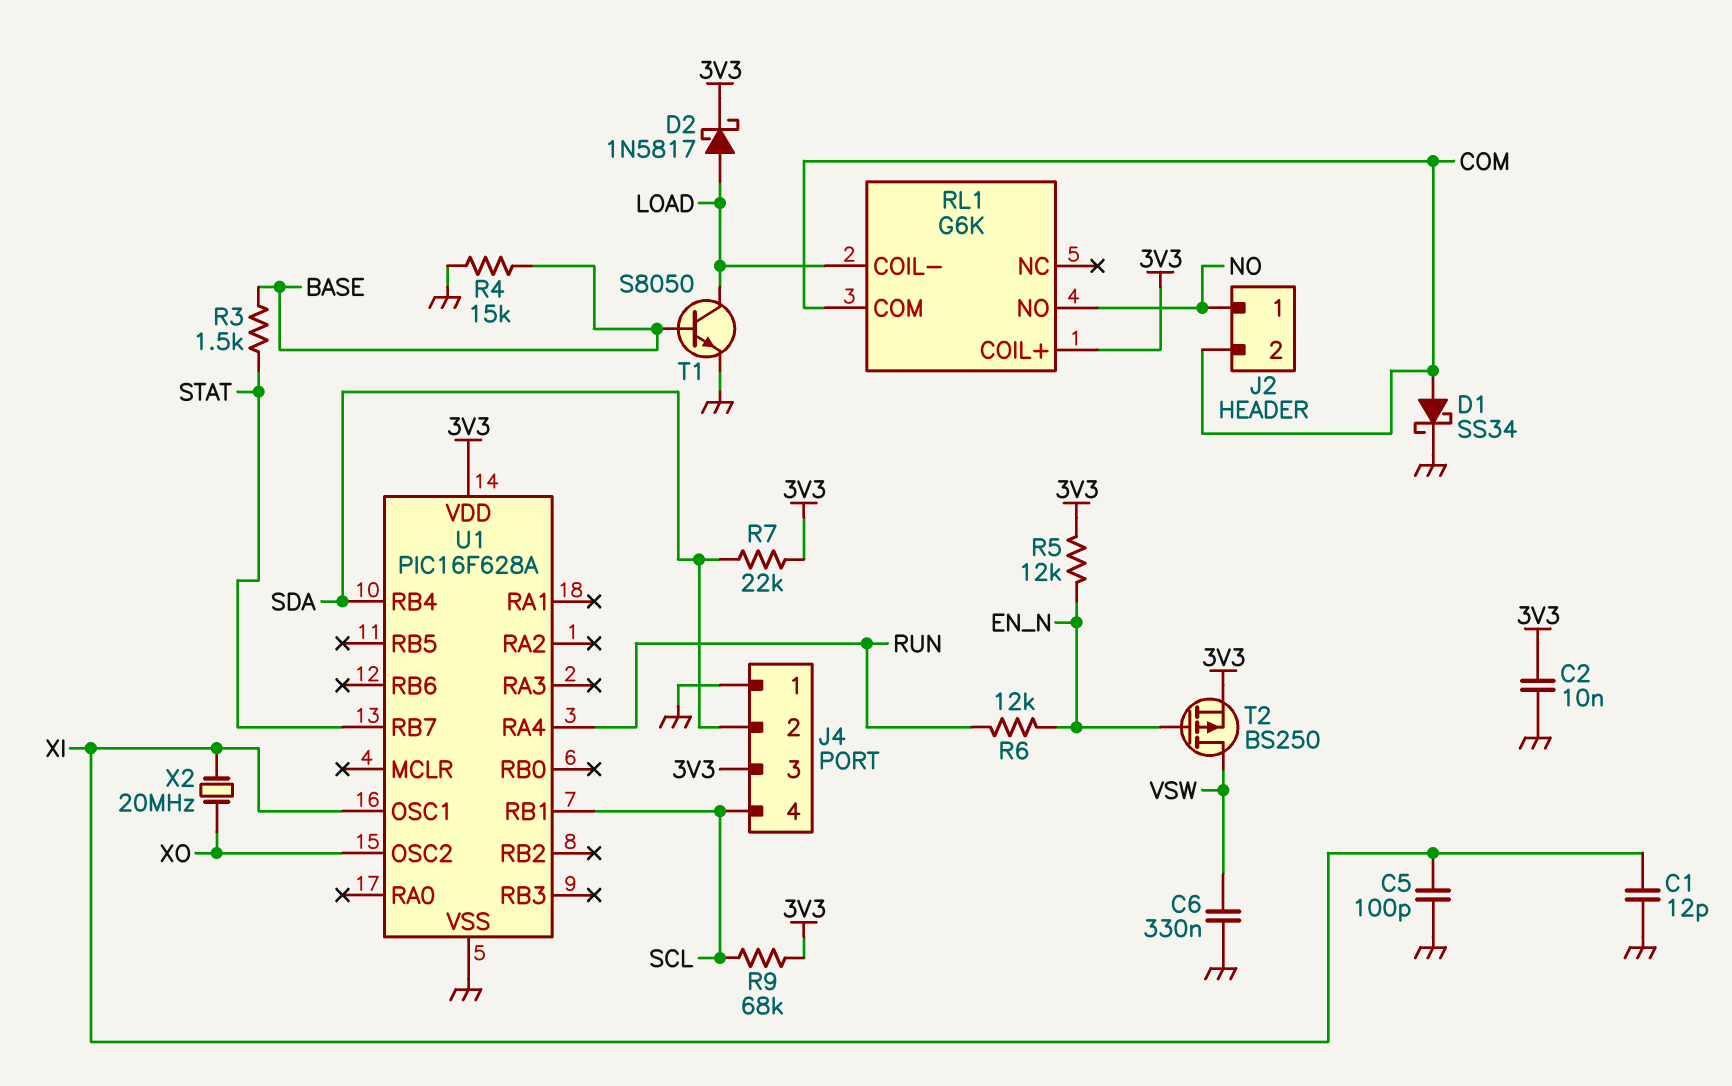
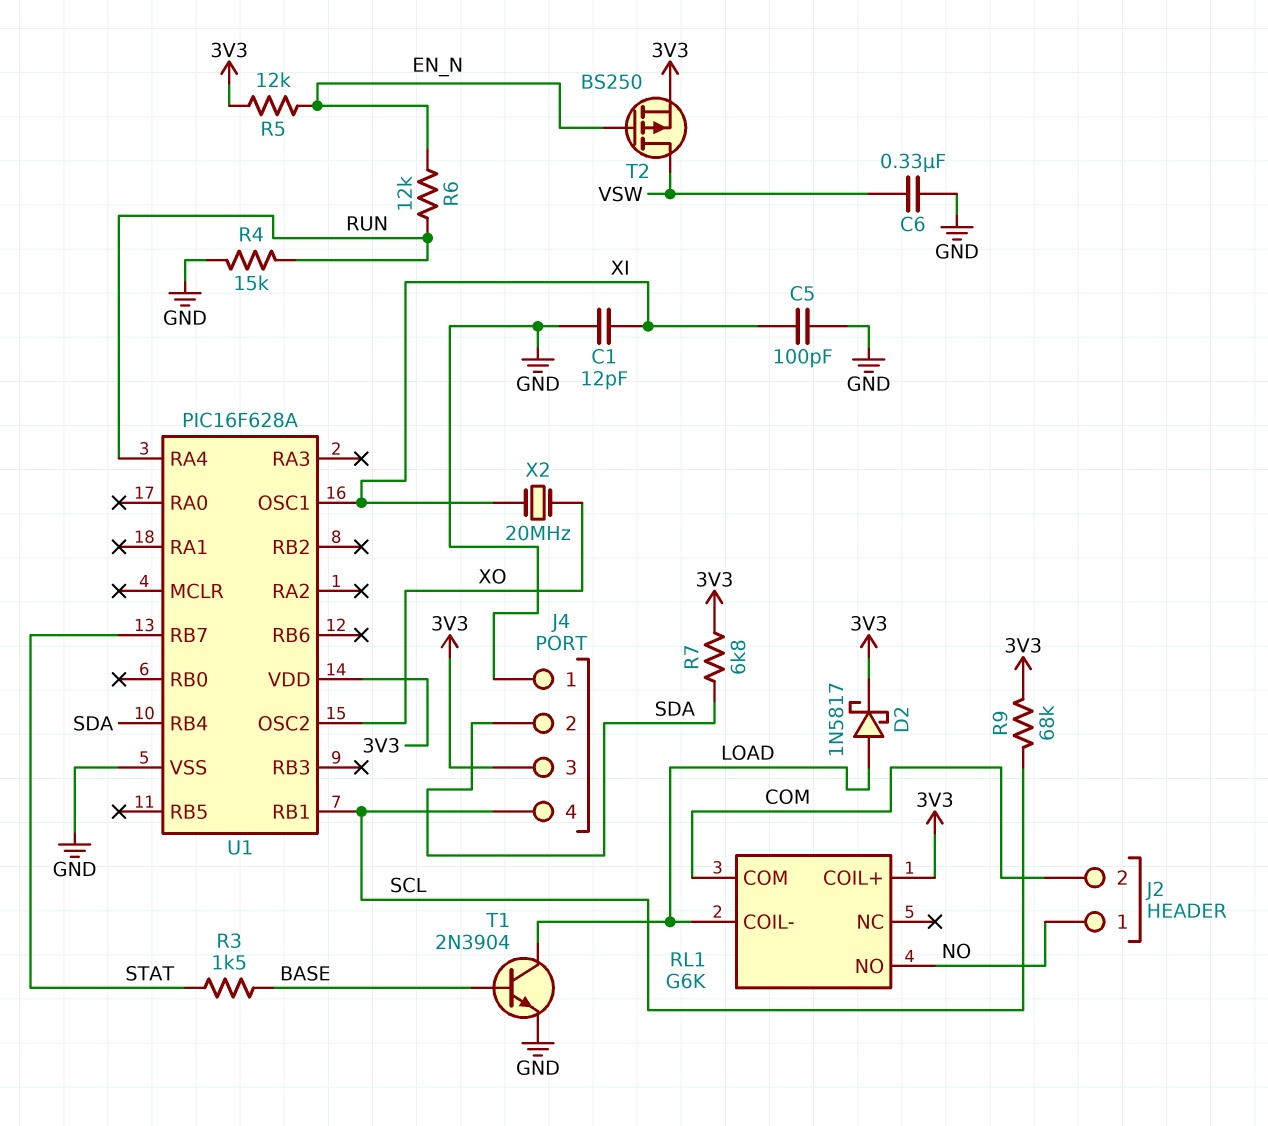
C2: 10nF (3V3, GND) -> none
D1: schottky SS34 (A COM, K GND) -> none
R4: 15k (BASE, GND) -> 15k (GND, RUN)
R7: 22k (3V3, SDA) -> 6.8k (3V3, SDA)
T1: NPN S8050 (B BASE, C LOAD, E GND) -> NPN 2N3904 (B BASE, C LOAD, E GND)

